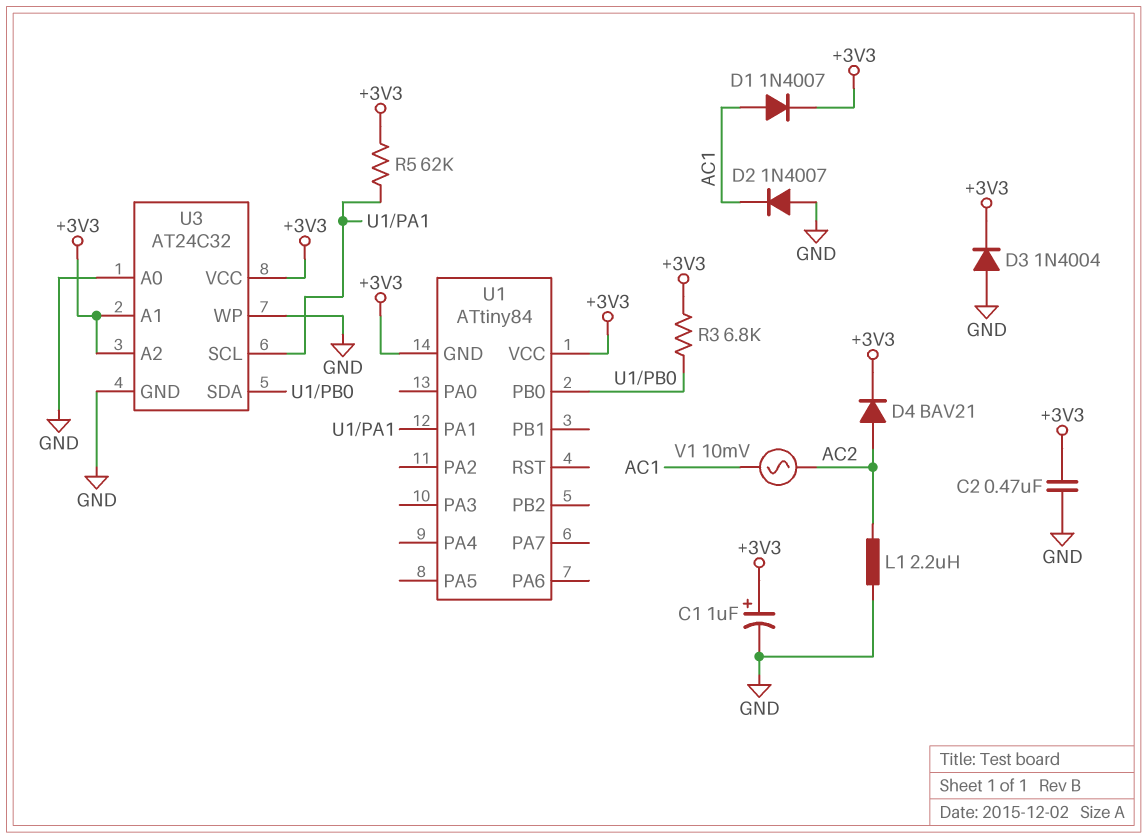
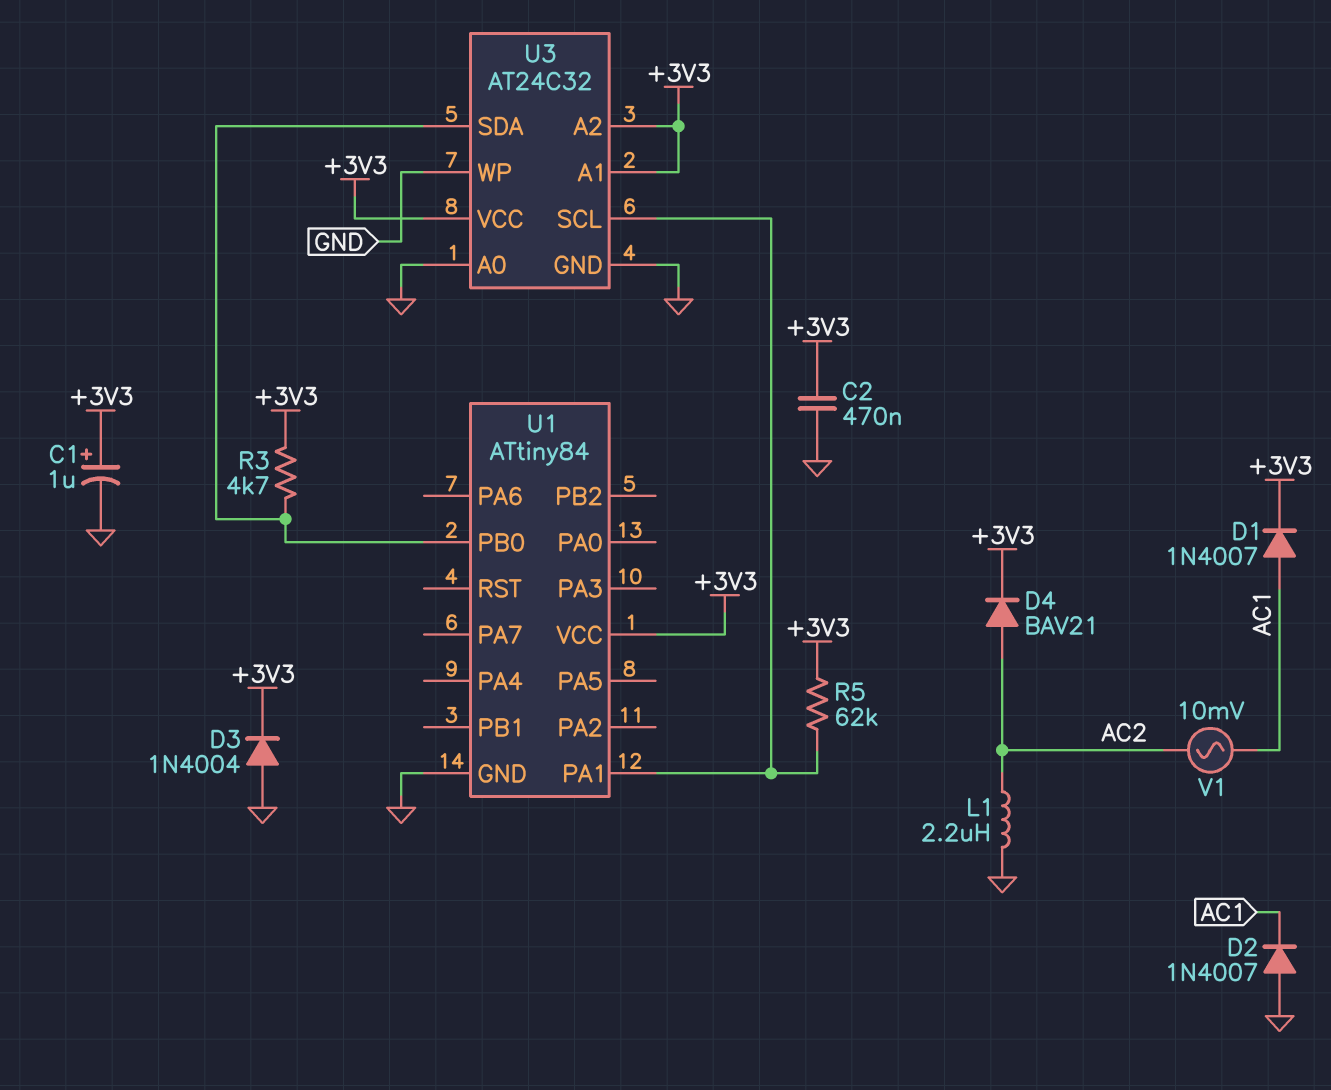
R3: 6.8k (+3V3, U1/PB0) -> 4.7k (+3V3, U1/PB0)
U1 pin GND: +3V3 -> GND

